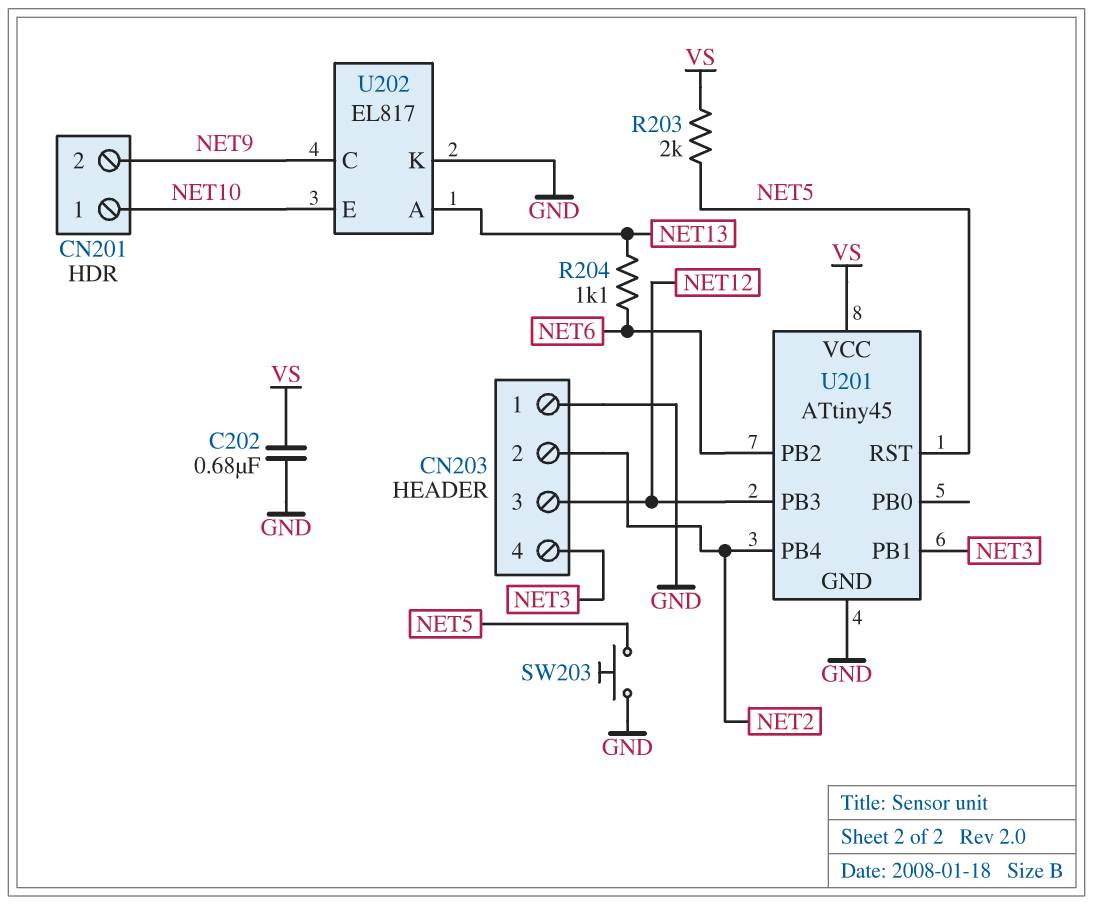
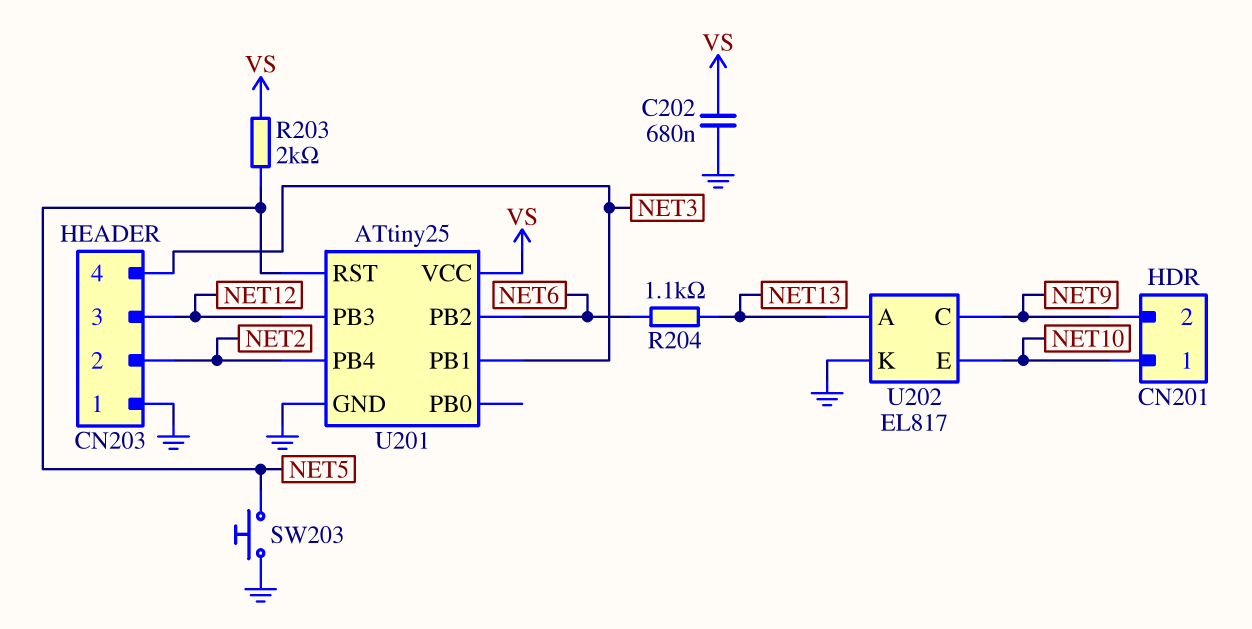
U201: ATtiny45 -> ATtiny25

